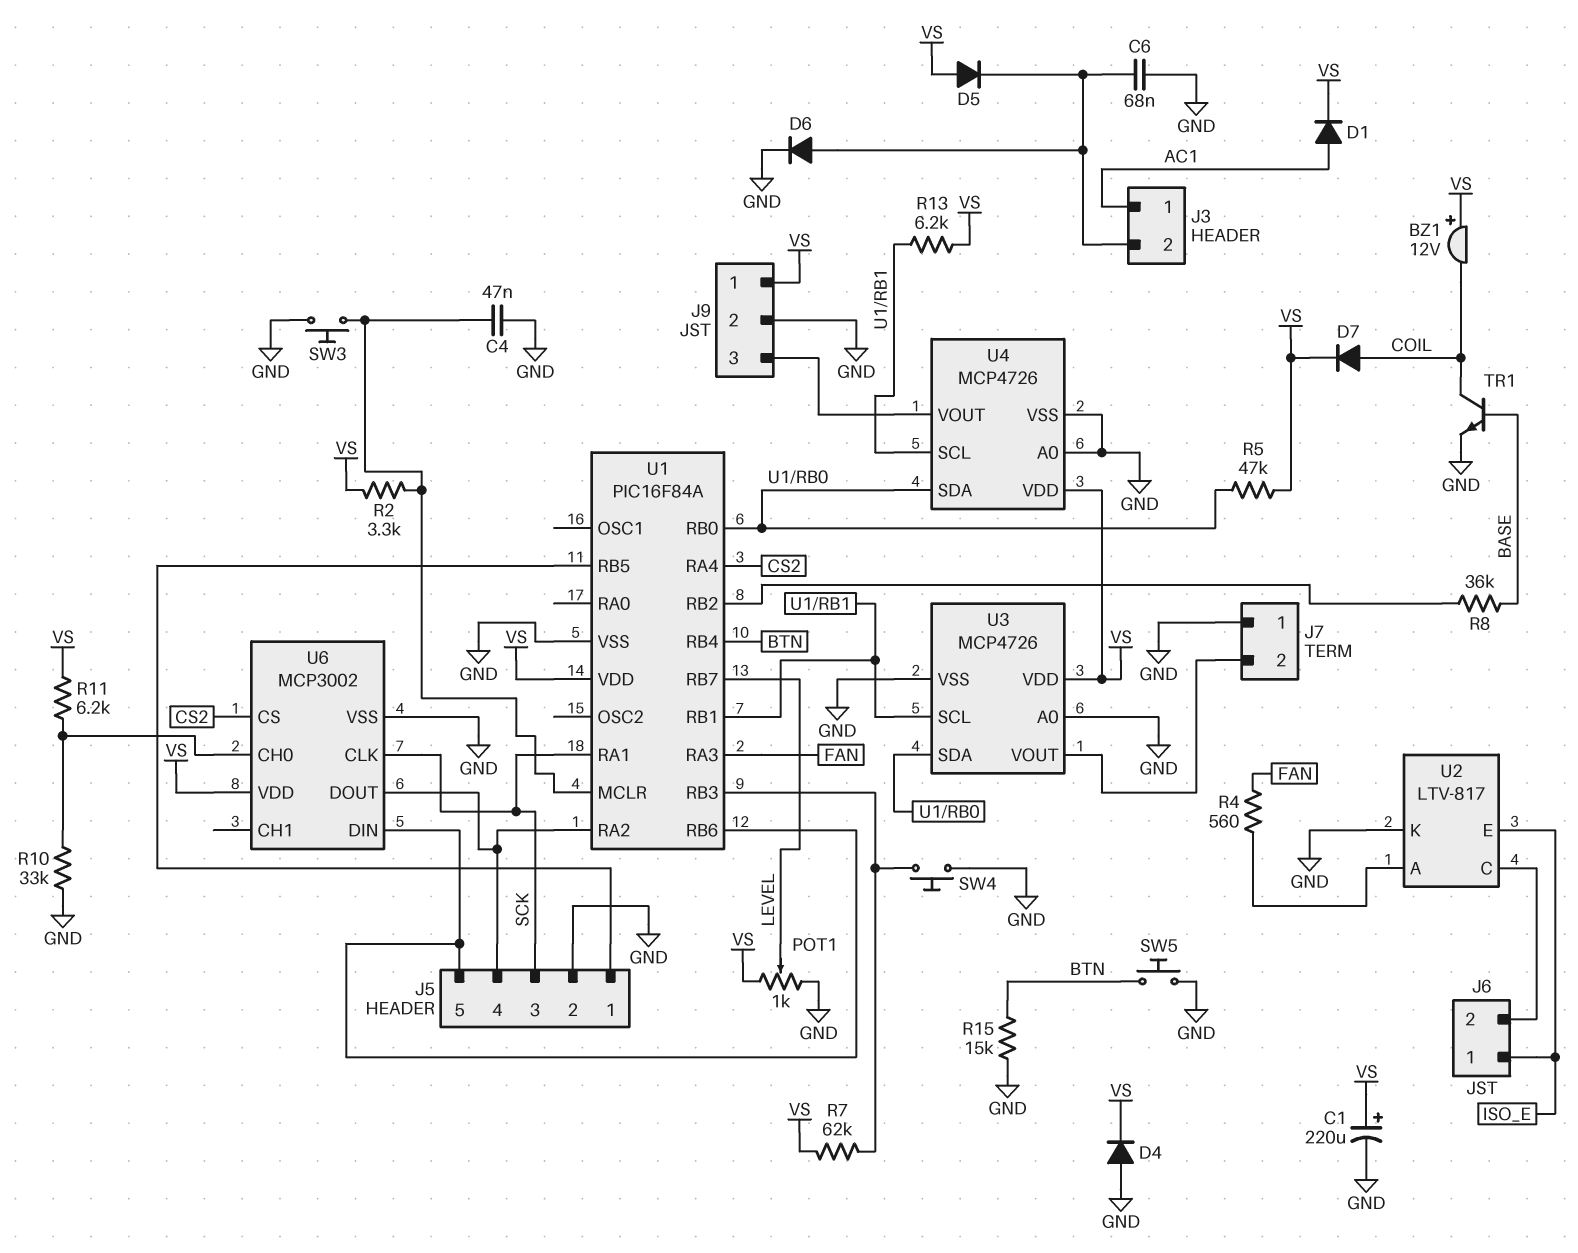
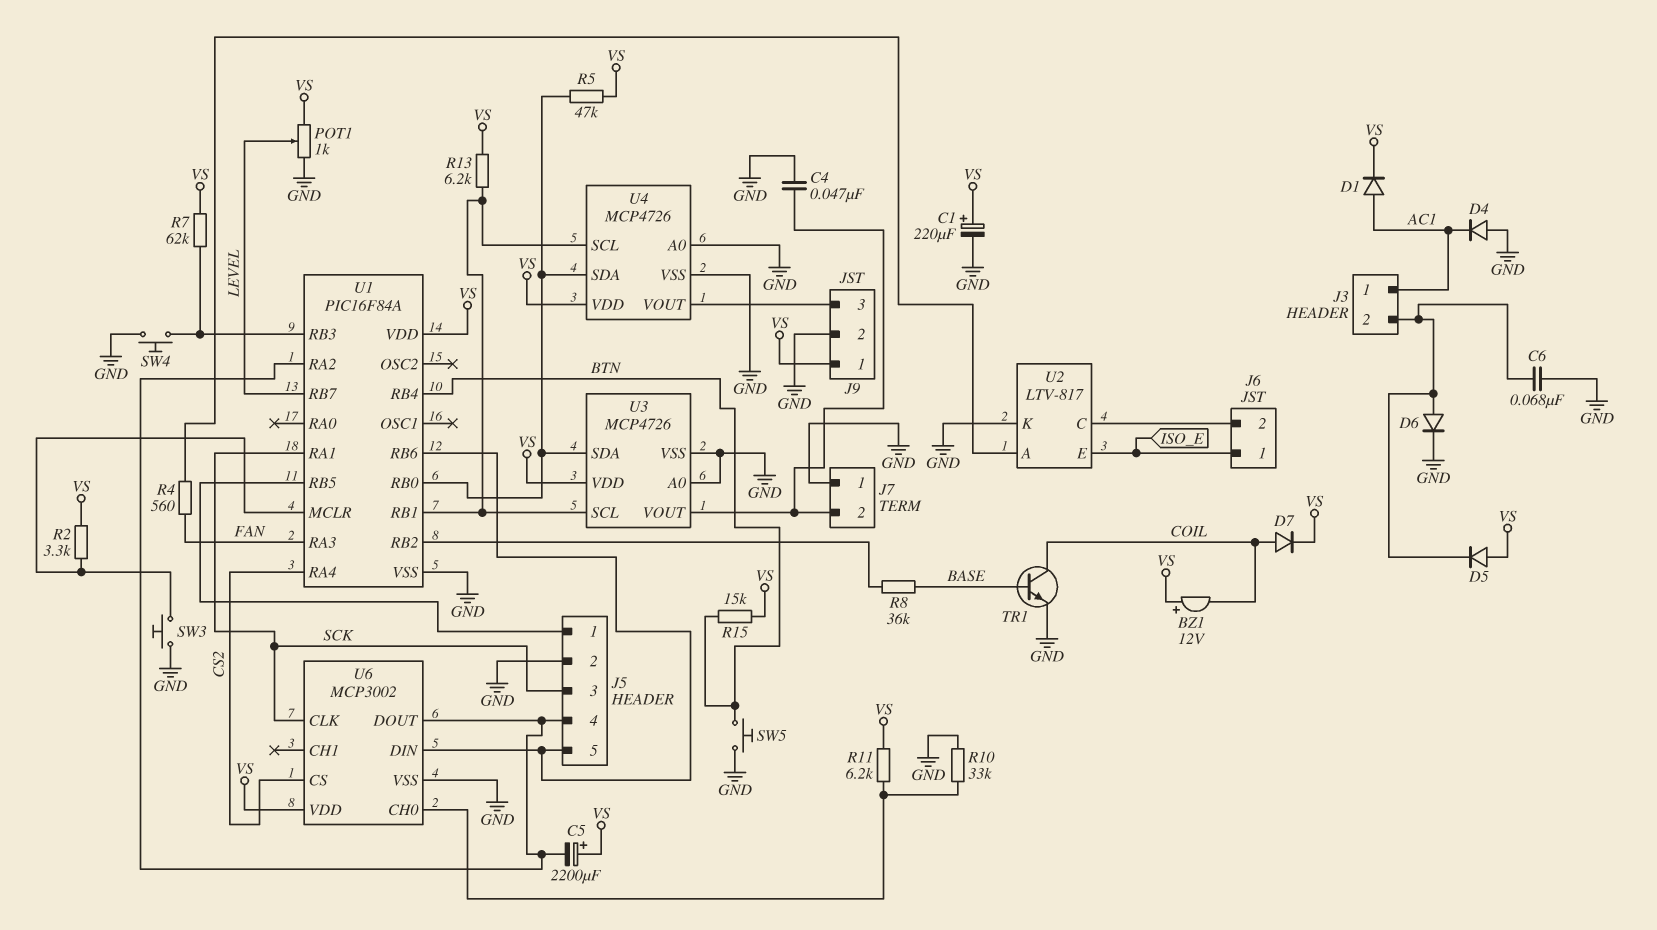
C4: 47nF (GND, U1/MCLR) -> 47nF (GND, J7/2)
C5: none -> 2200uF (plus VS, minus J5/4)
D4: diode (A GND, K VS) -> diode (A GND, K AC1)
R15: 15k (BTN, GND) -> 15k (BTN, VS)

